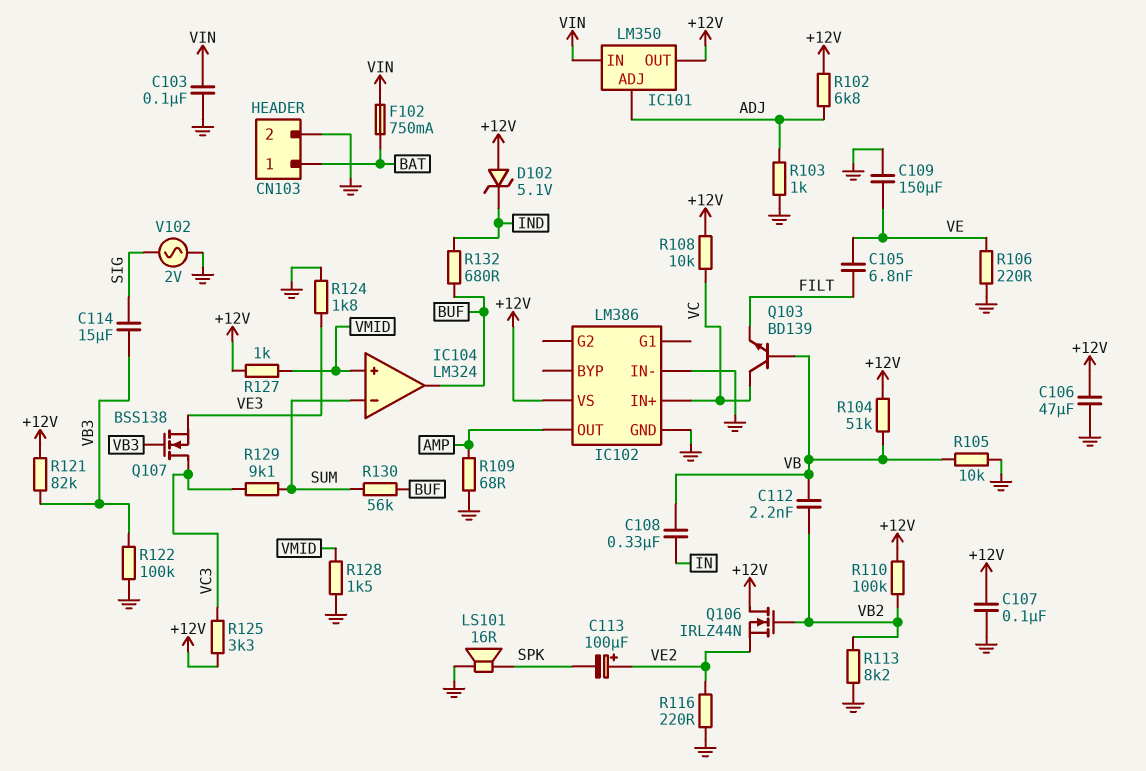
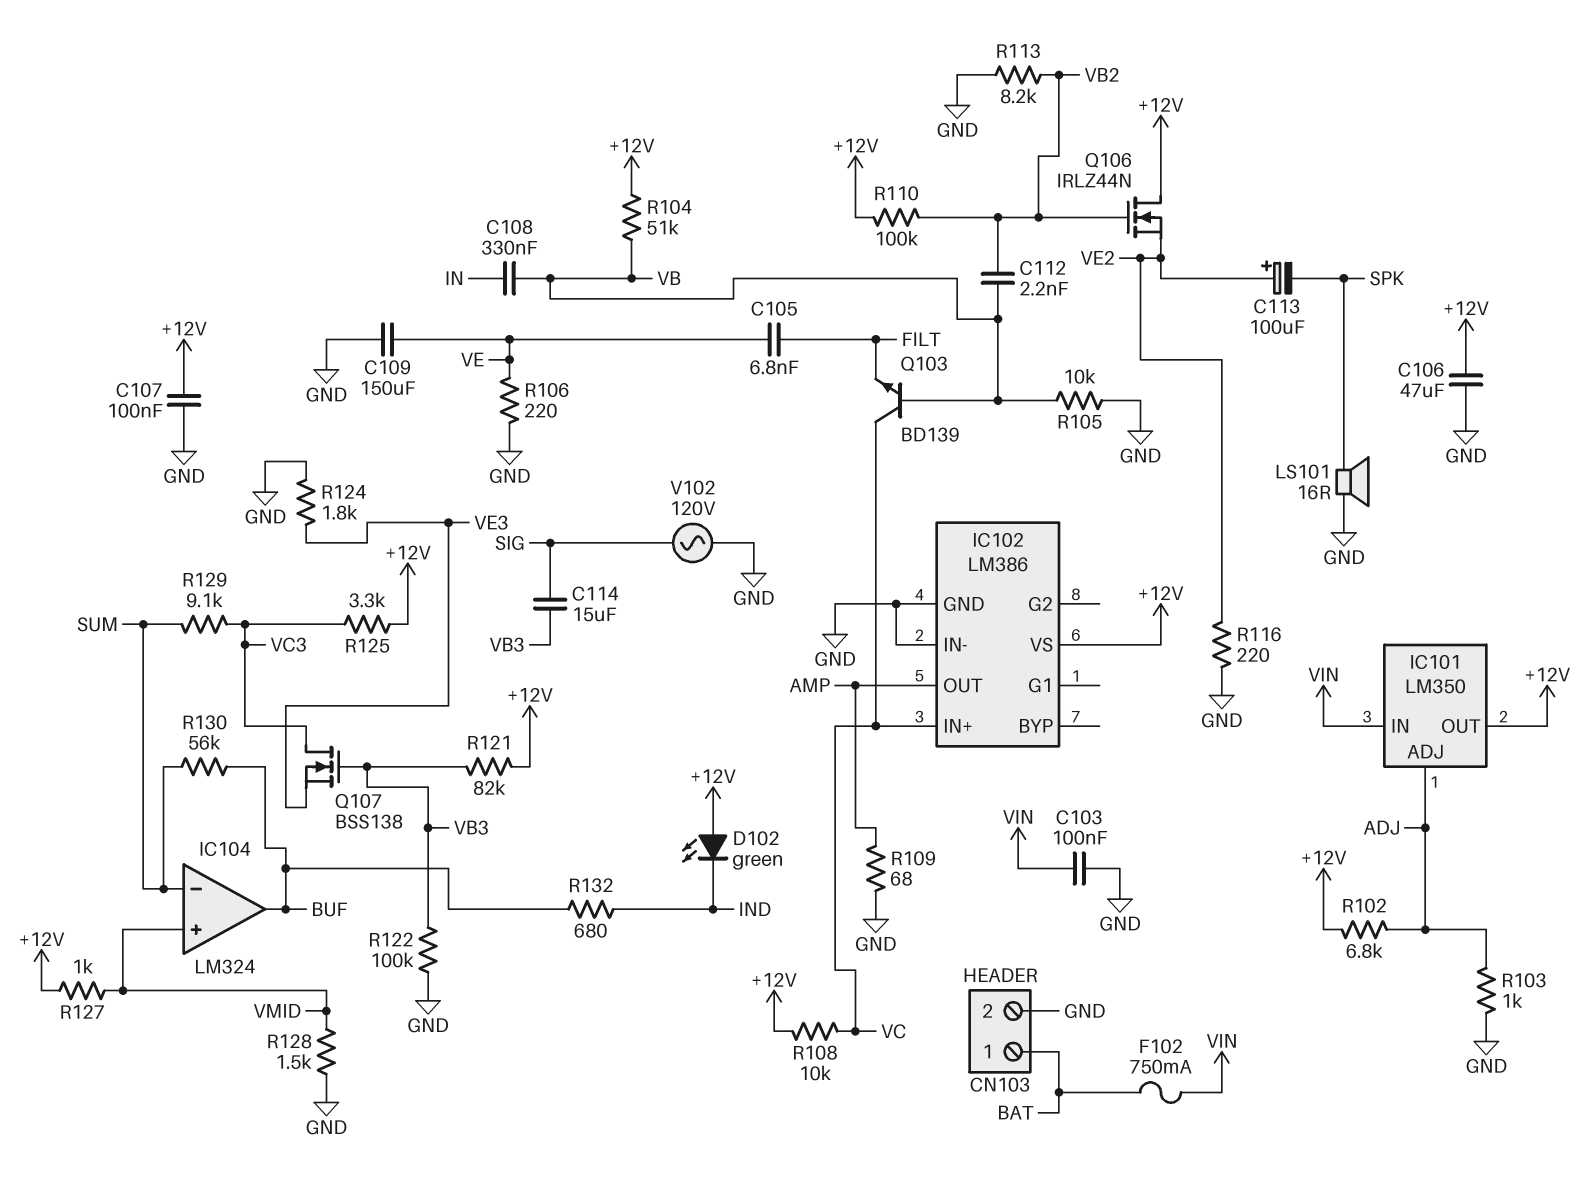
D102: zener 5.1V (A +12V, K IND) -> LED green (A +12V, K IND)
V102: AC 2V (GND, SIG) -> AC 120V (GND, SIG)

